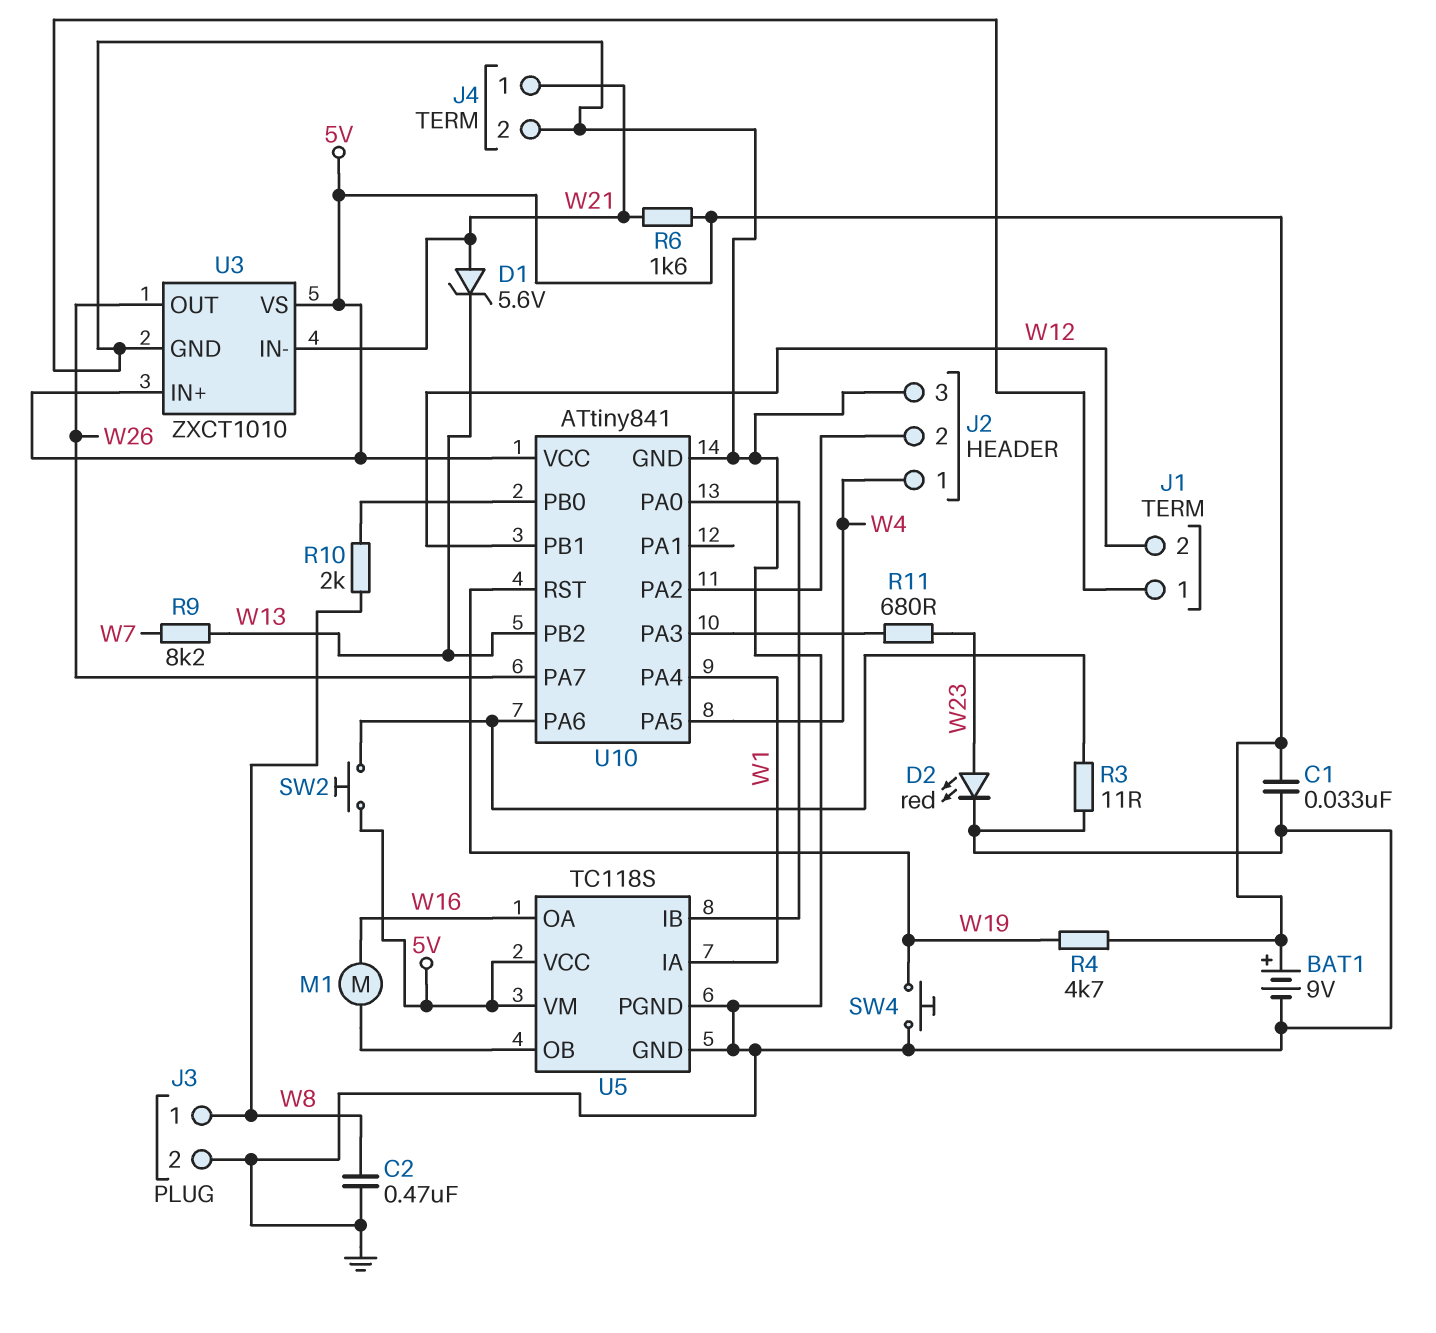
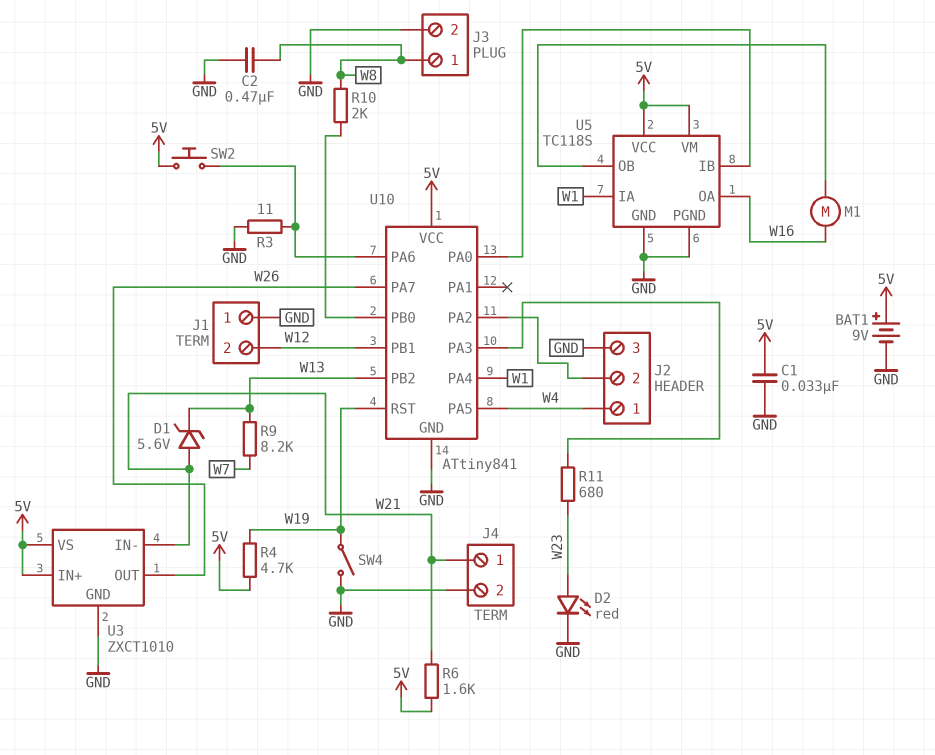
SW4: button (GND, W19) -> switch (GND, W19)

